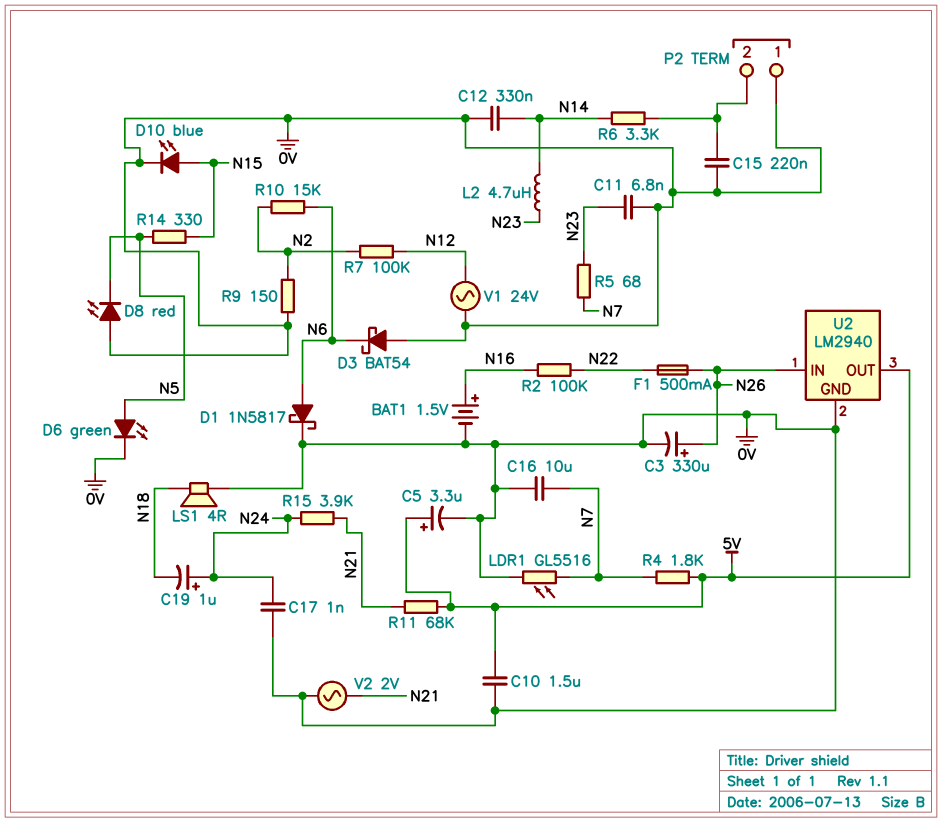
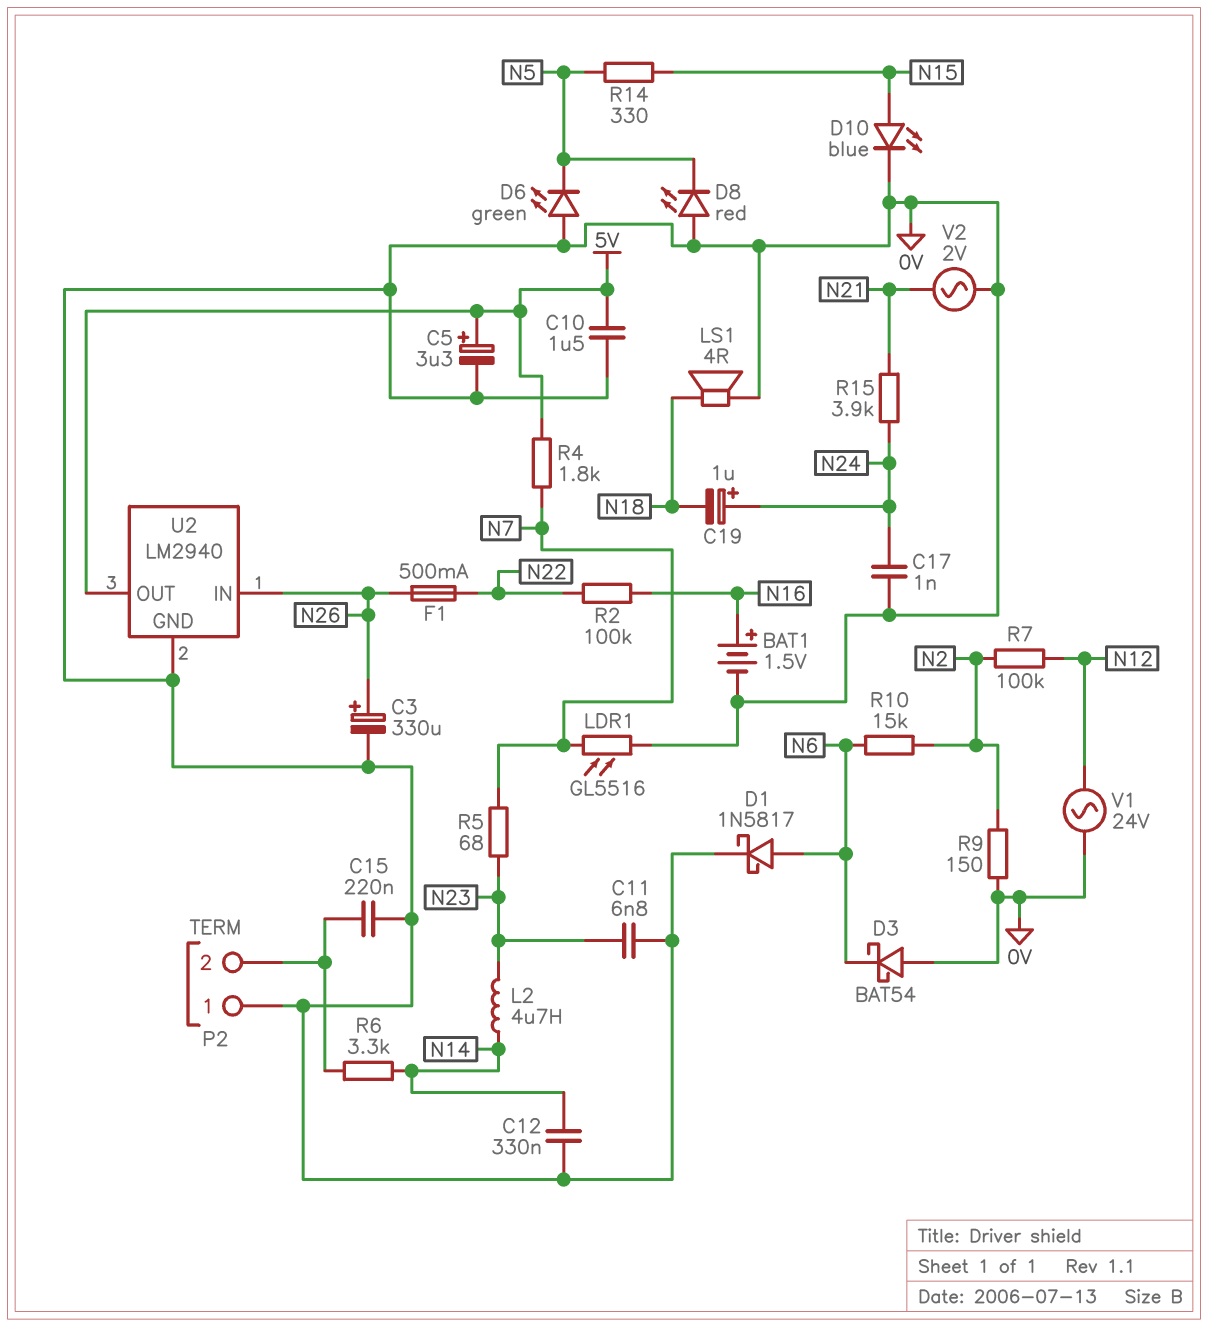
C16: 10uF (0V, N7) -> none
D6: LED green (A N5, K 0V) -> LED green (A 0V, K N5)
R11: 68k (5V, N21) -> none

